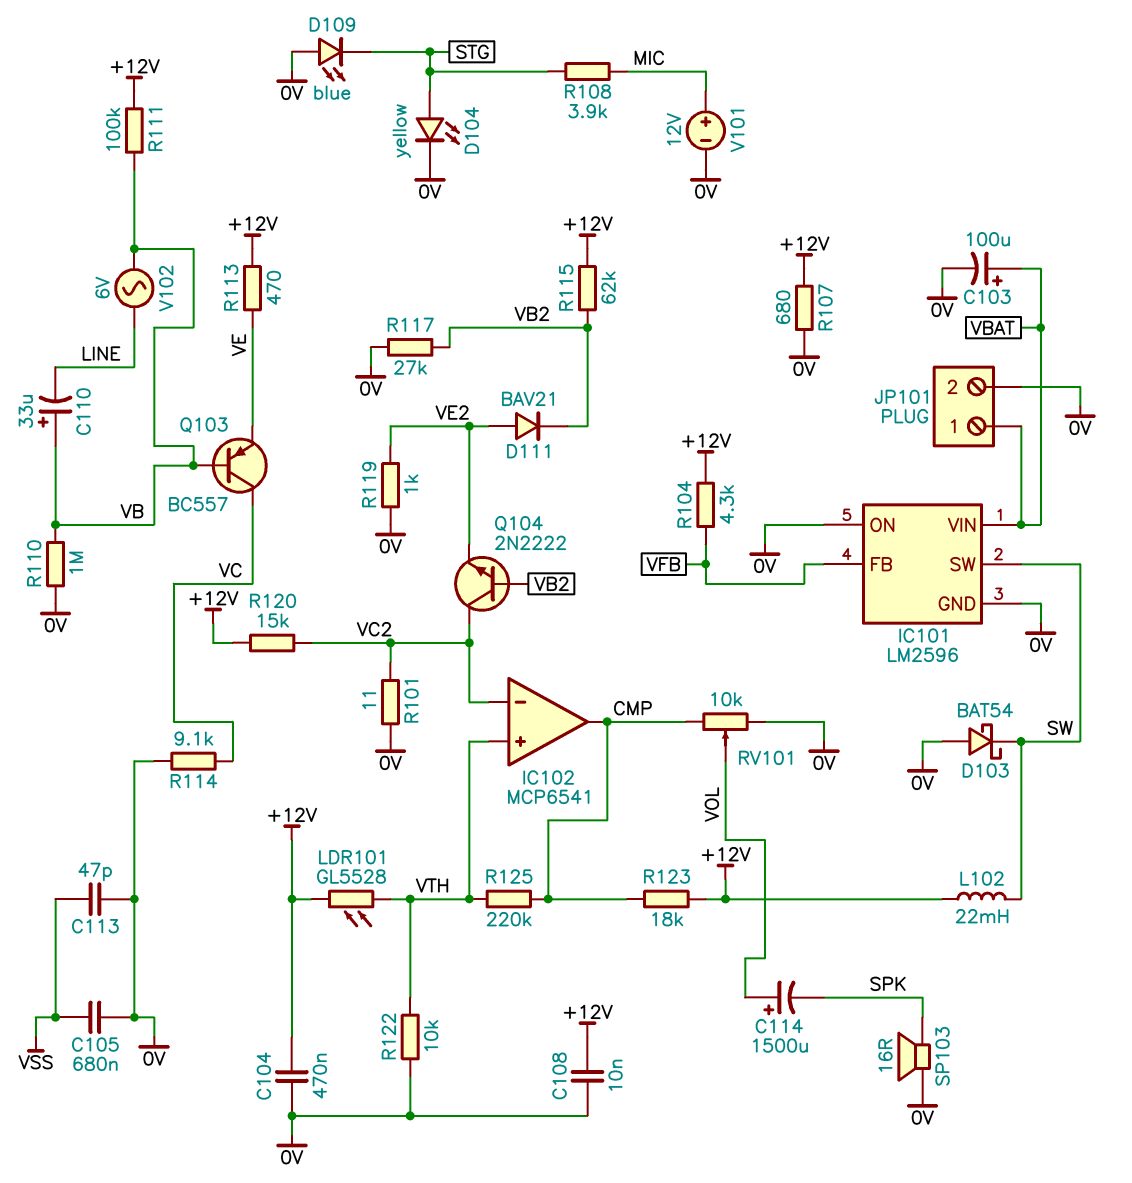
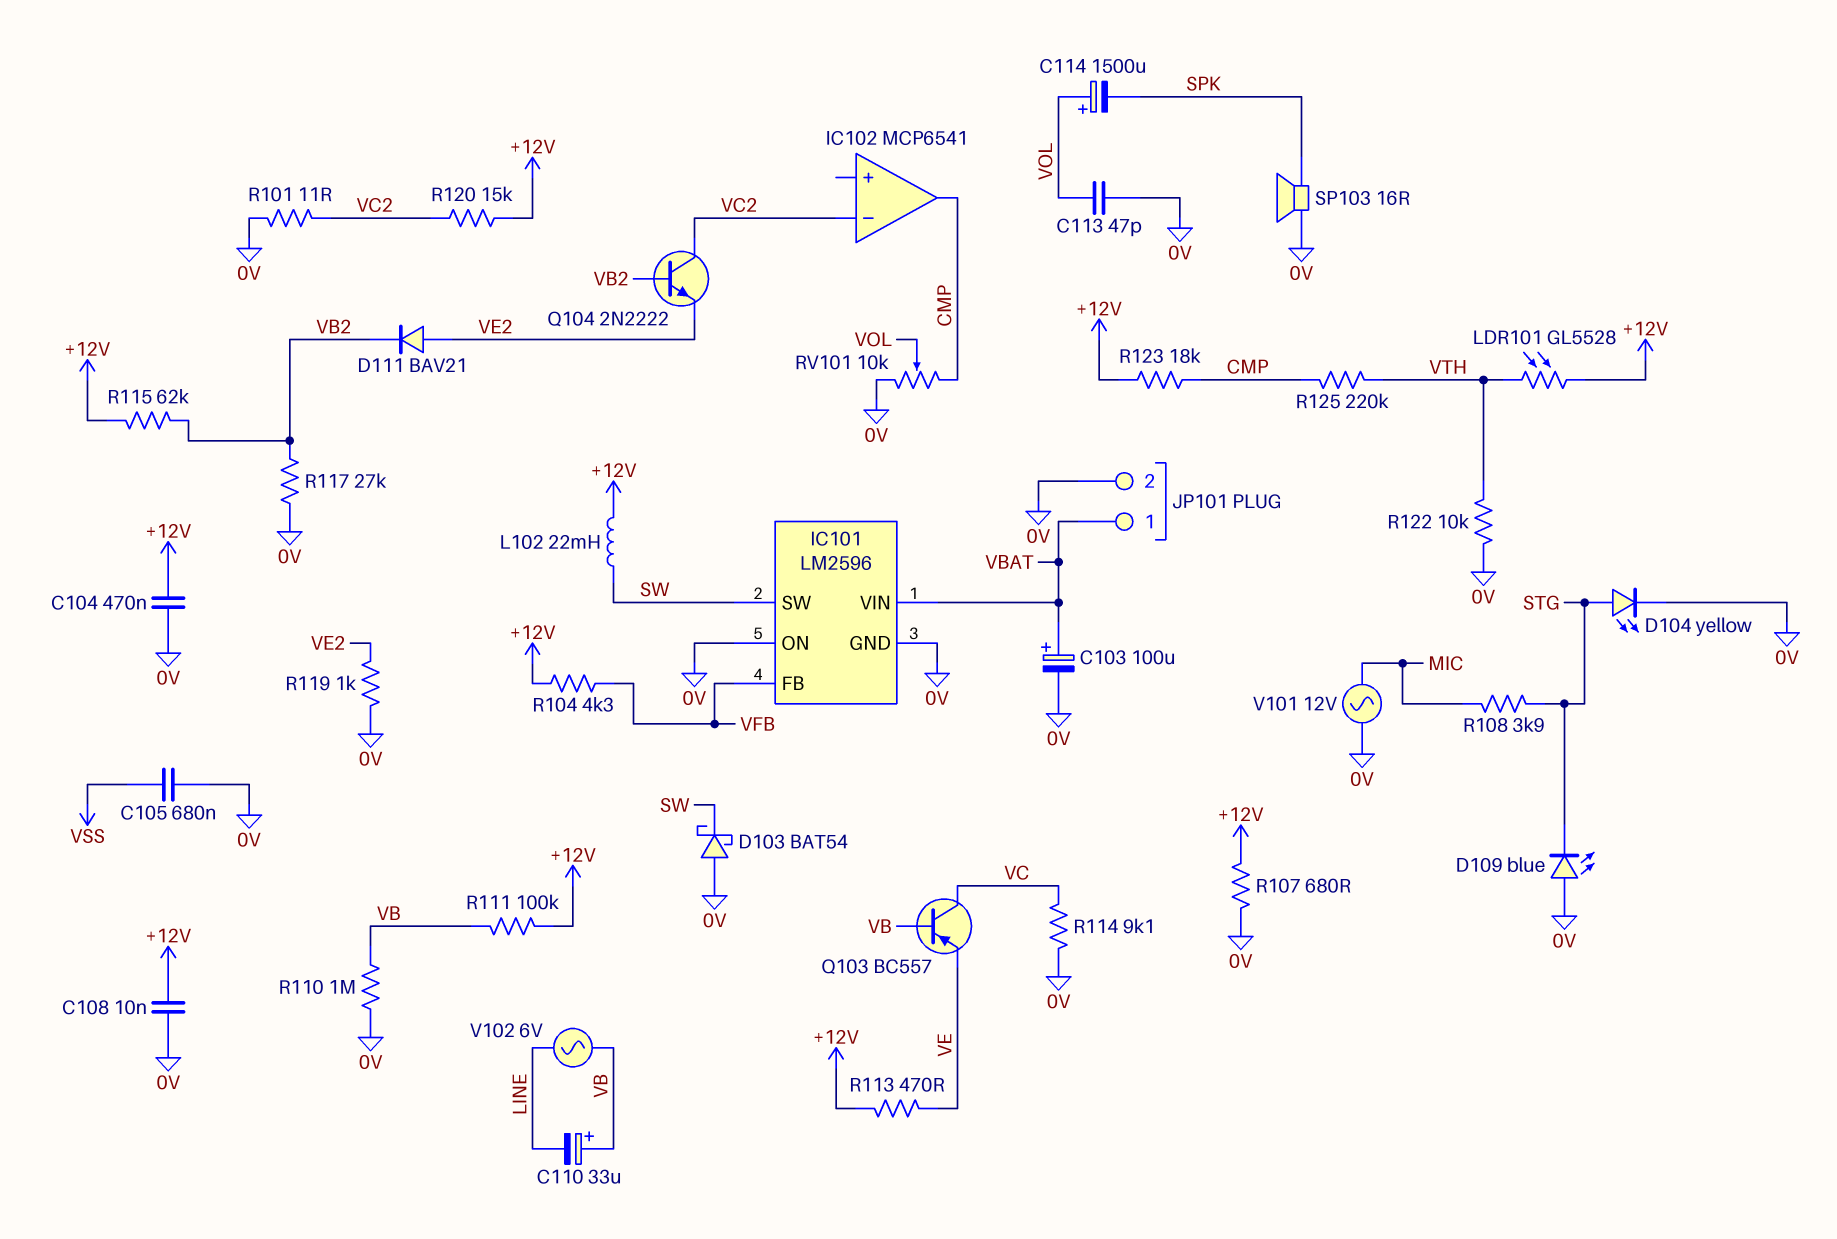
C113: 47pF (0V, VSS) -> 47pF (0V, VOL)
IC102 pin in+: VTH -> none
V101: 12V (plus MIC, minus 0V) -> AC 12V (0V, MIC)

